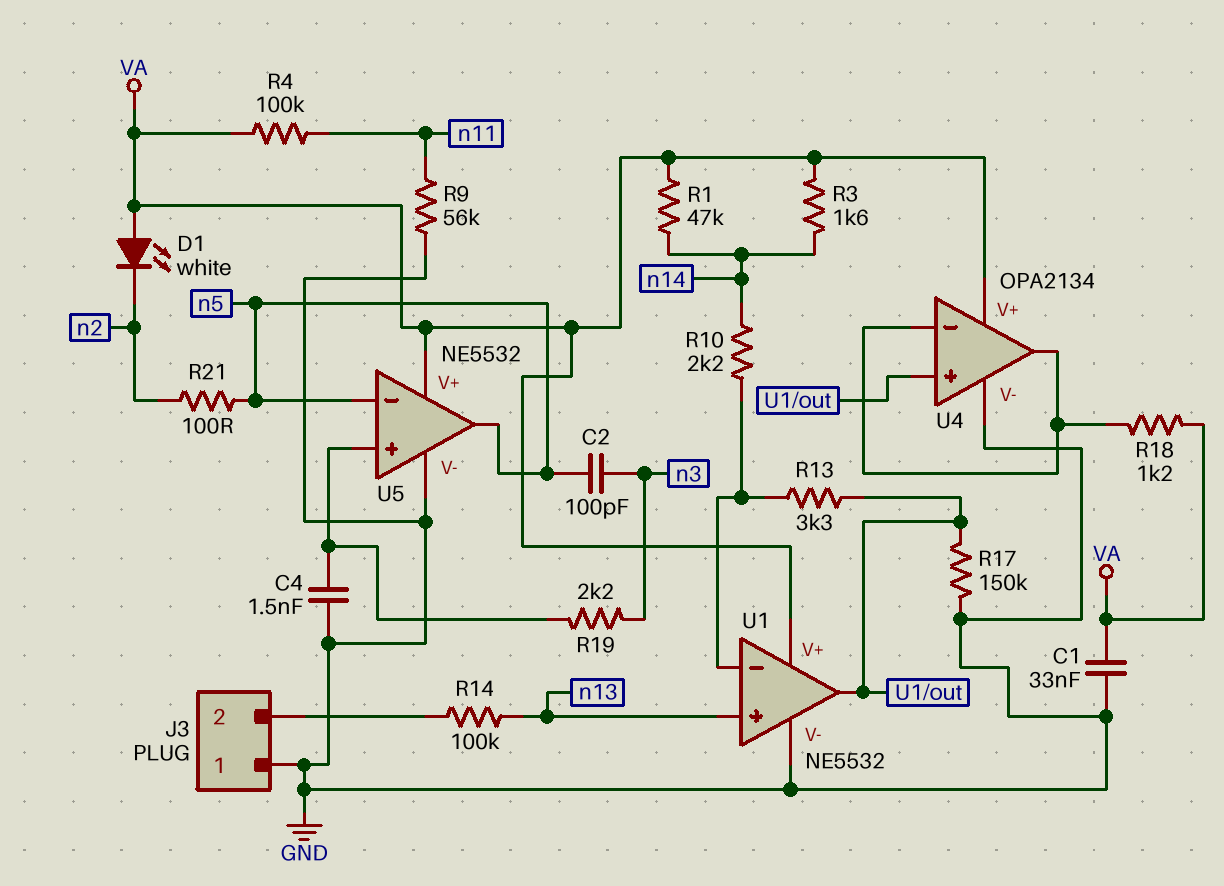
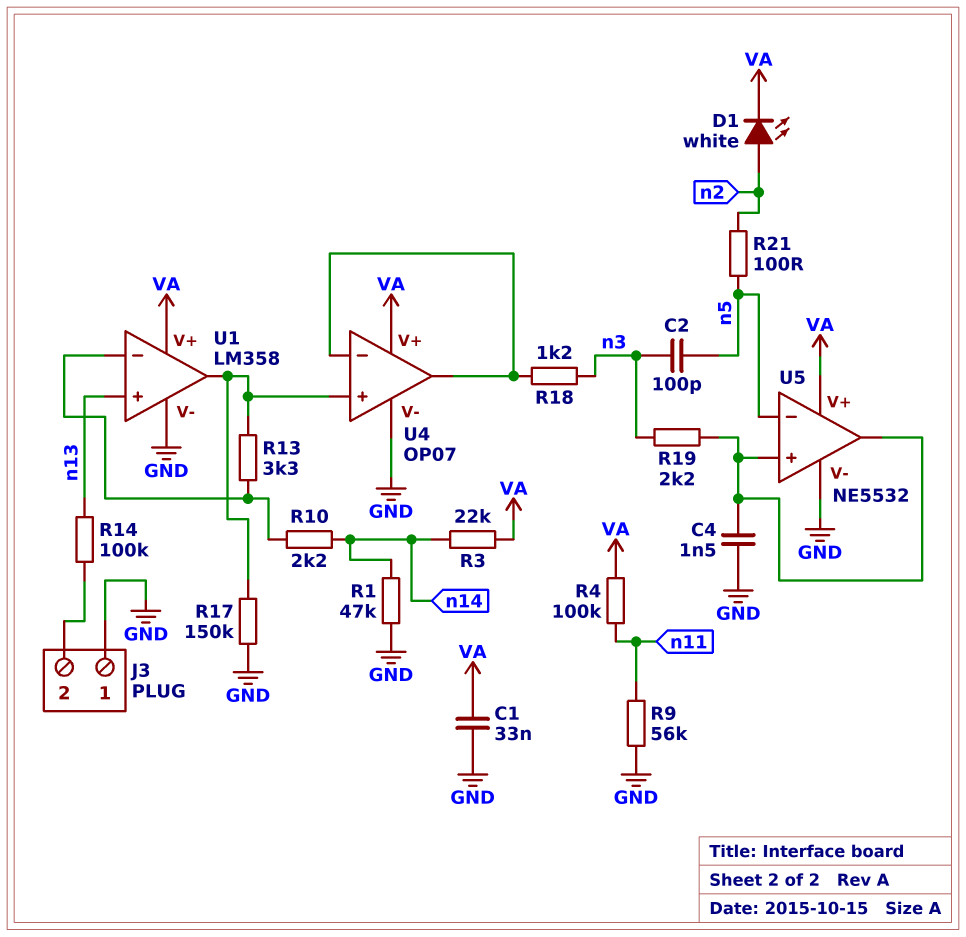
D1: LED white (A VA, K n2) -> LED white (A n2, K VA)
R1: 47k (VA, n14) -> 47k (GND, n14)
R3: 1.6k (VA, n14) -> 22k (VA, n14)
R18: 1.2k (U4/in-, VA) -> 1.2k (U4/in-, n3)
U1: NE5532 -> LM358
U4: OPA2134 -> OP07
U5 pin out: n5 -> U5/in+

